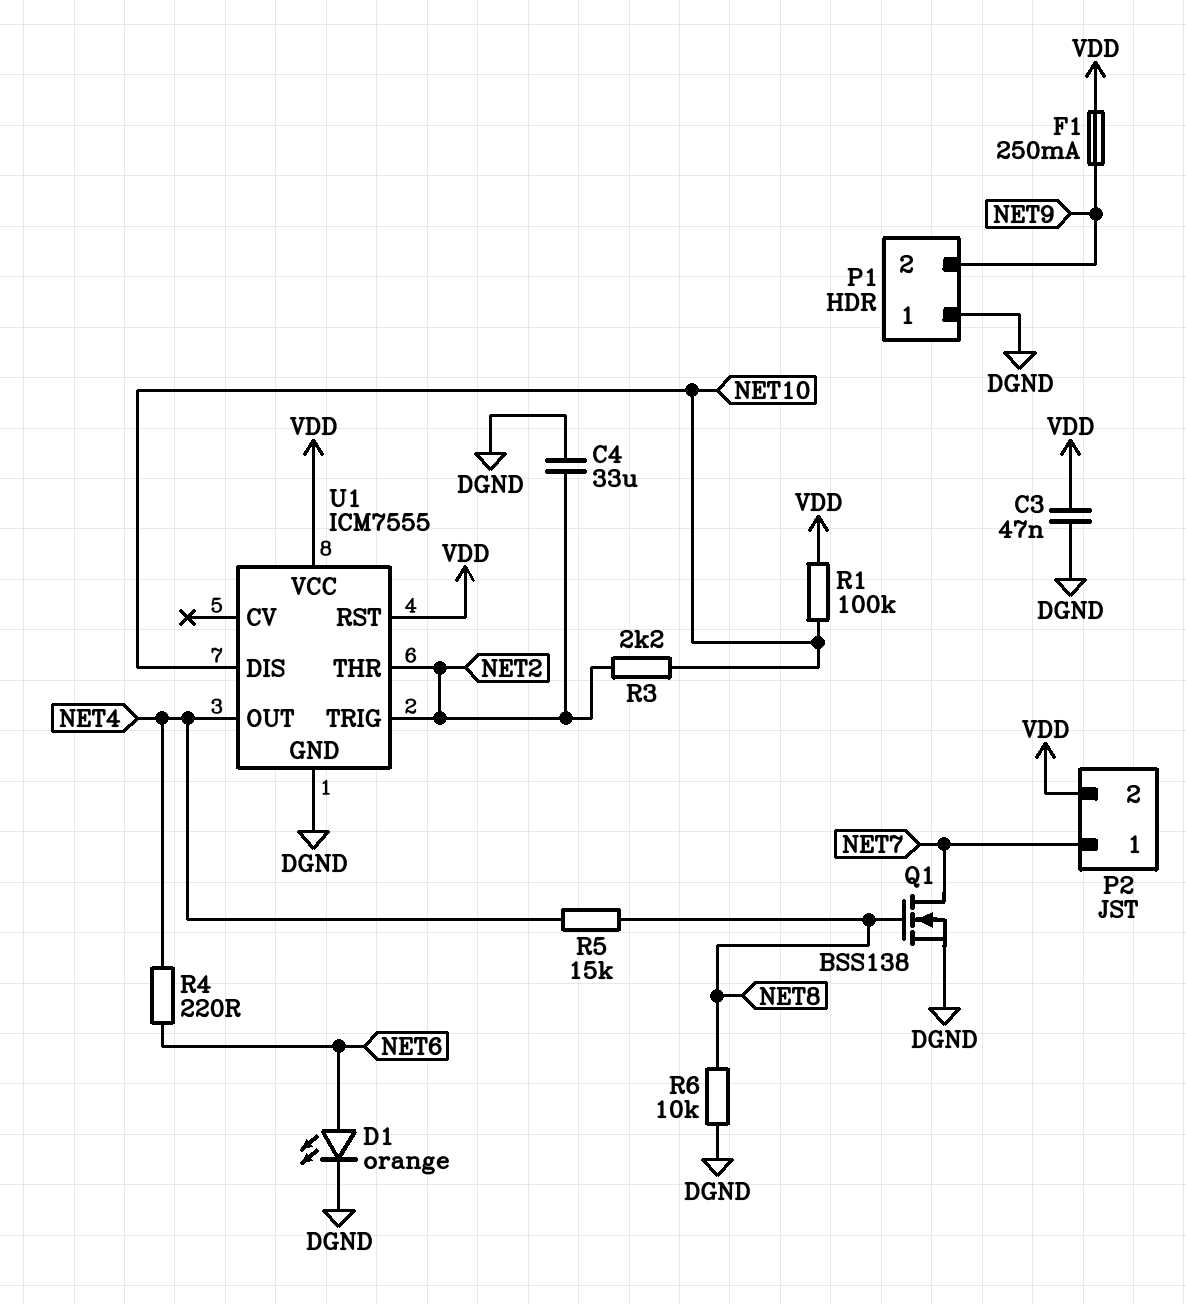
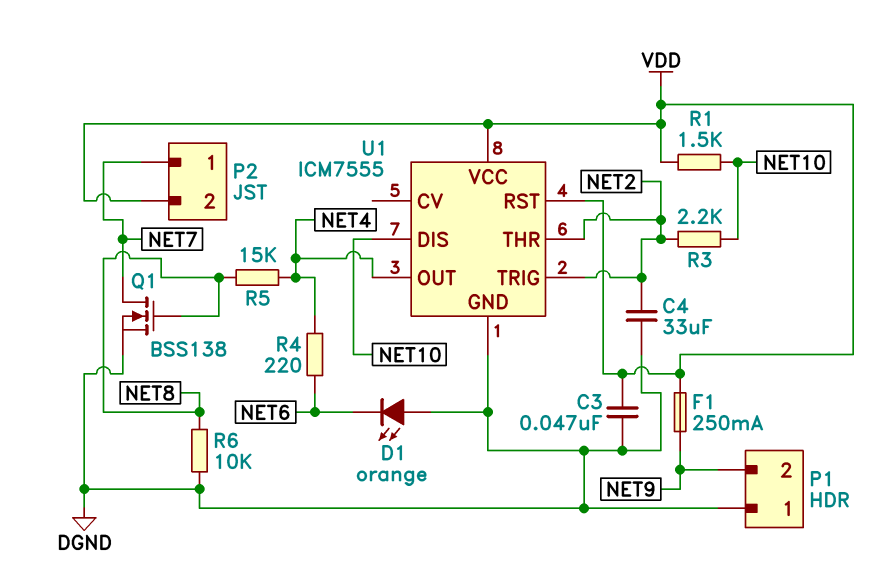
D1: LED orange (A NET6, K DGND) -> LED orange (A DGND, K NET6)
R1: 100k (NET10, VDD) -> 1.5k (NET10, VDD)

